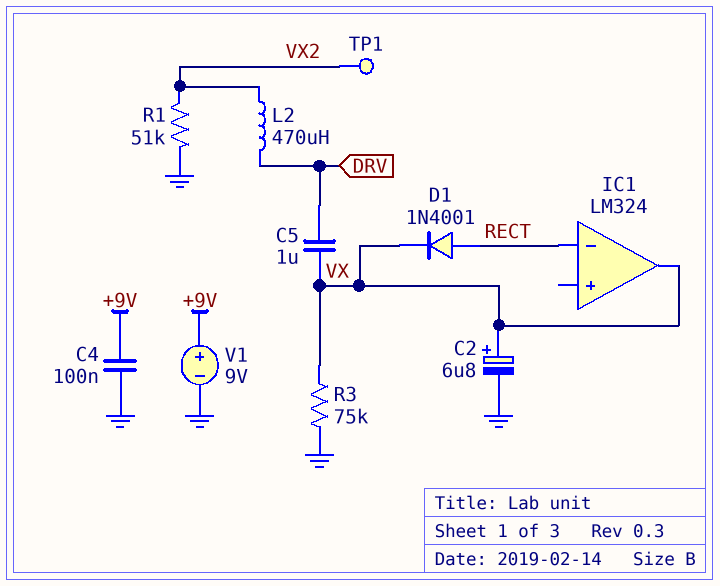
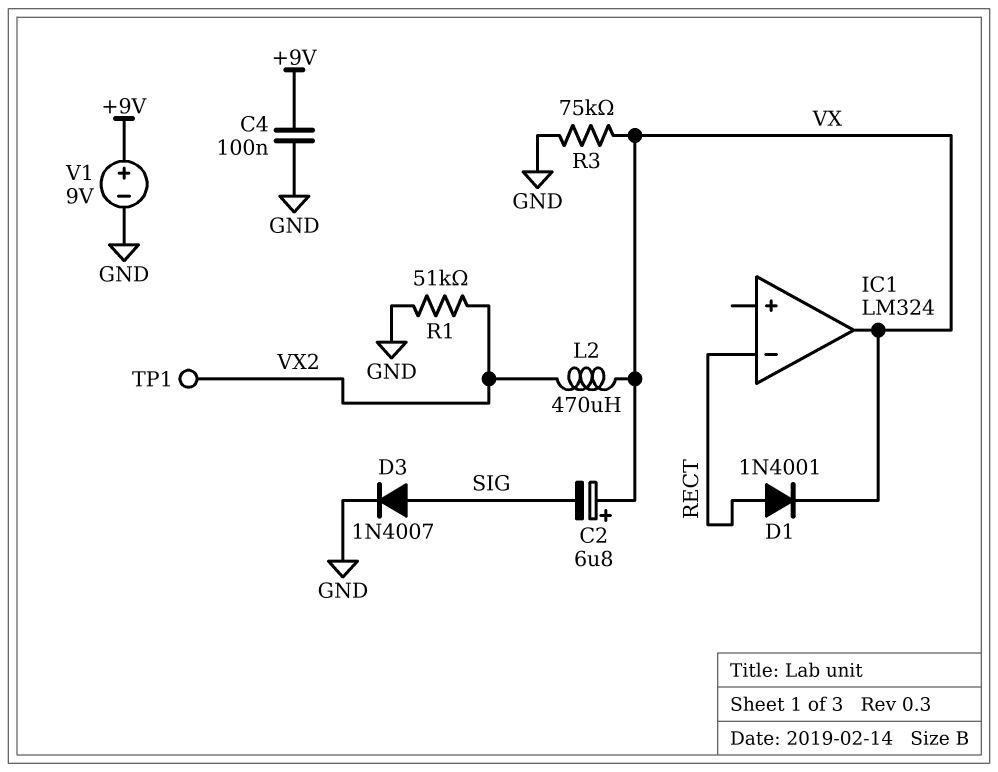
C2: 6.8uF (plus VX, minus GND) -> 6.8uF (plus VX, minus SIG)
C5: 1uF (DRV, VX) -> none
D3: none -> diode 1N4007 (A SIG, K GND)
L2: 470uH (DRV, VX2) -> 470uH (VX, VX2)

